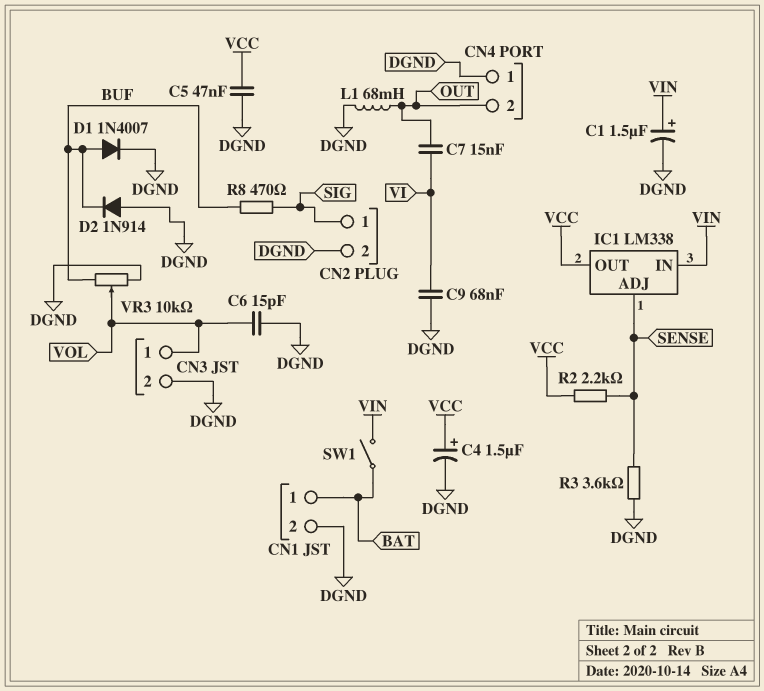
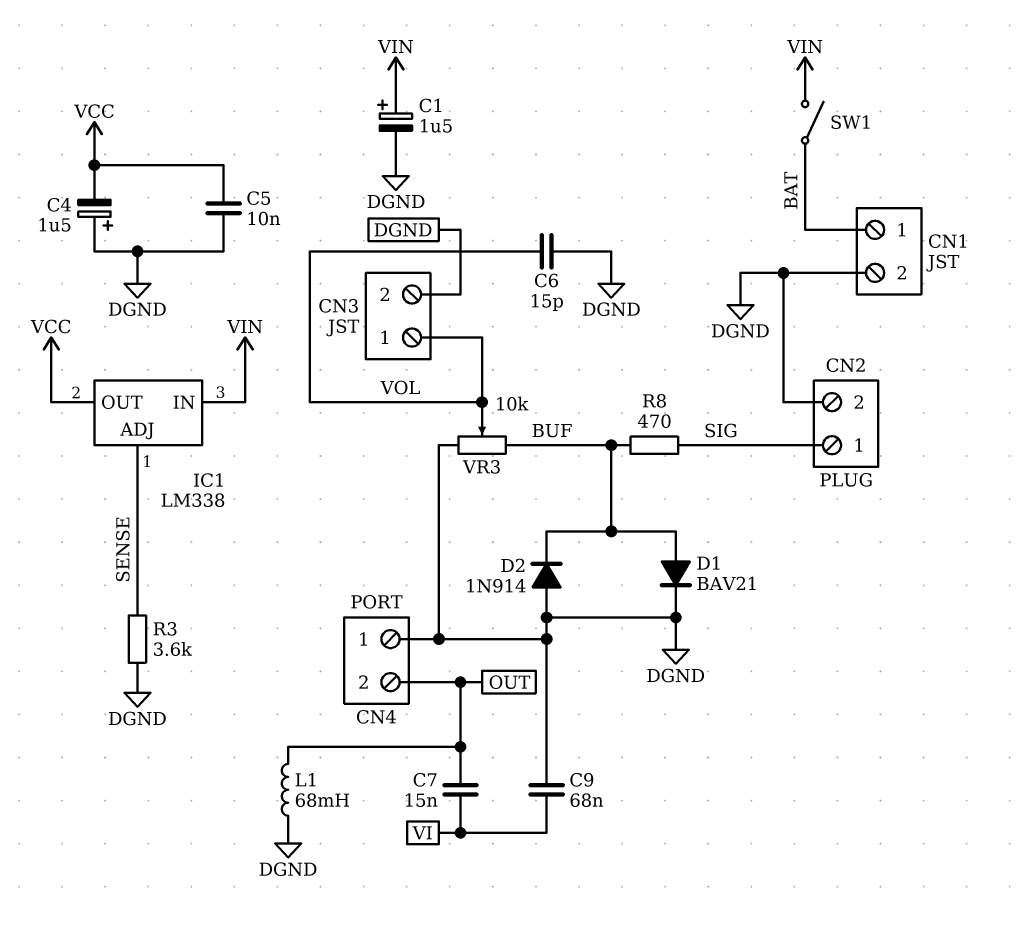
C4: 1.5uF (plus VCC, minus DGND) -> 1.5uF (plus DGND, minus VCC)
C5: 47nF (DGND, VCC) -> 10nF (DGND, VCC)
D1: diode 1N4007 (A BUF, K DGND) -> diode BAV21 (A BUF, K DGND)
R2: 2.2k (SENSE, VCC) -> none

